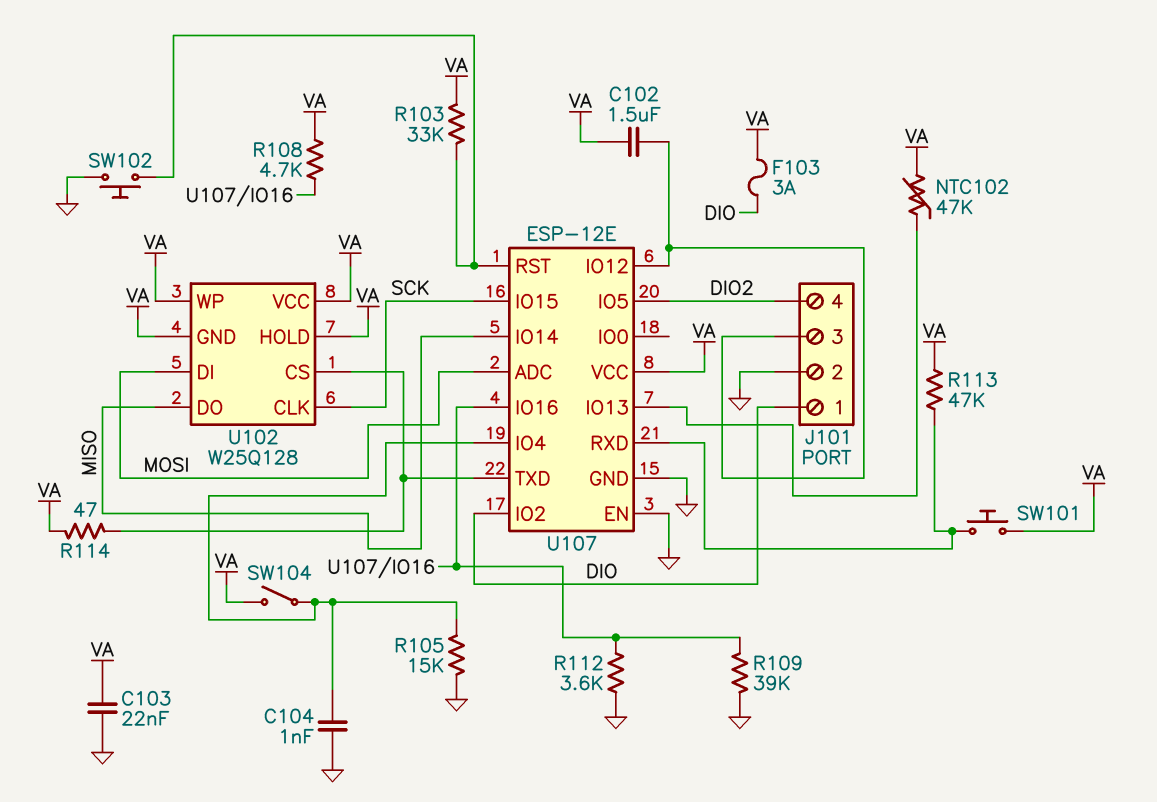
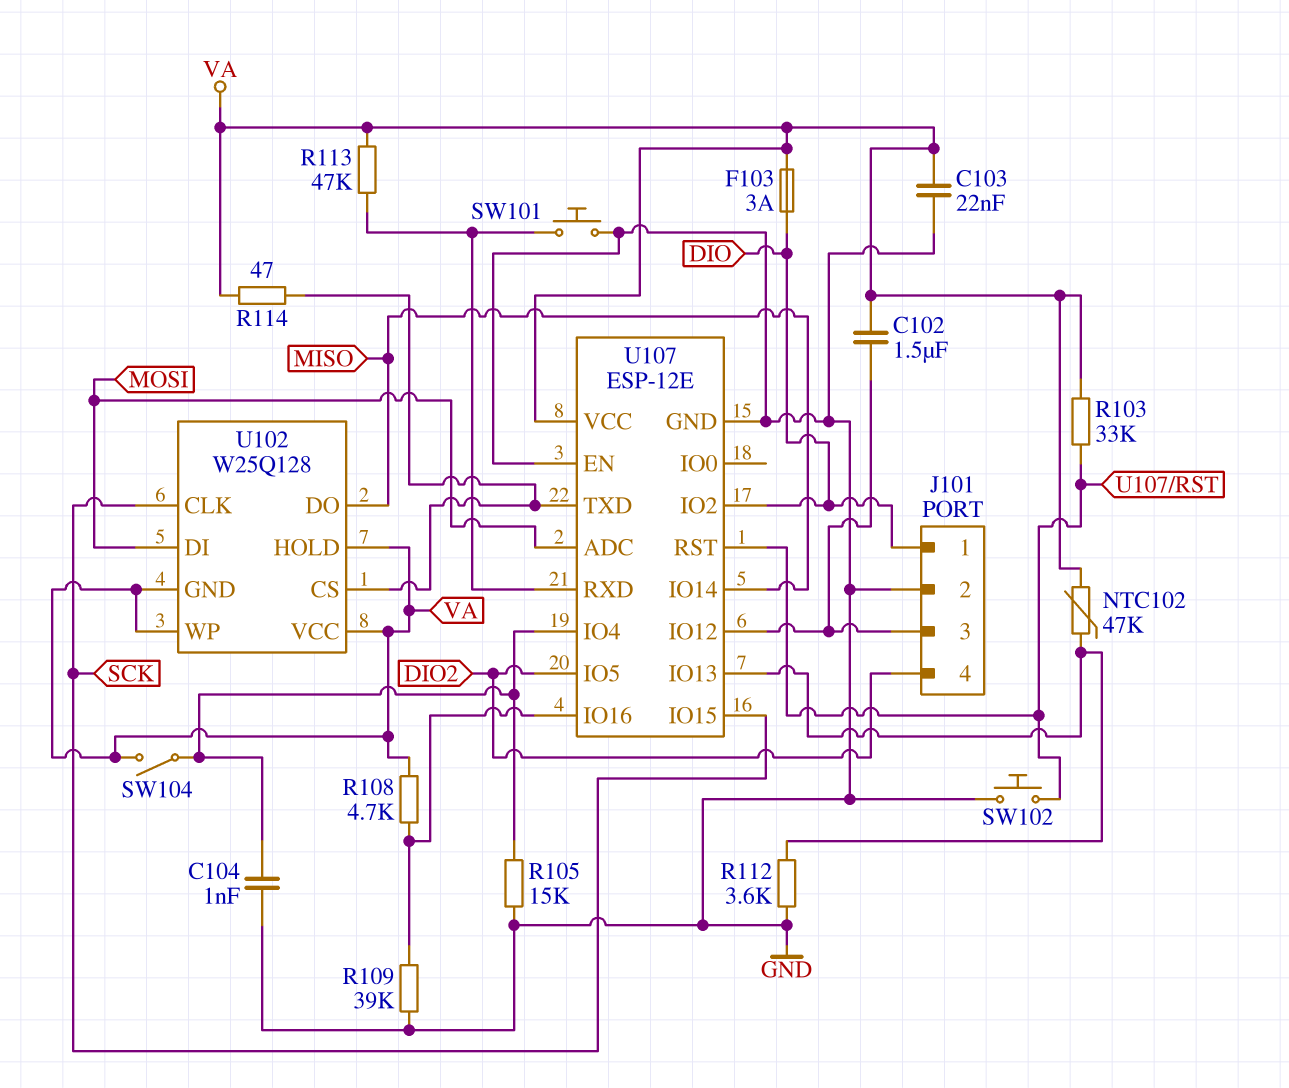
R112: 3.6k (GND, U107/IO16) -> 3.6k (GND, U107/IO13)
SW101: button (U107/RXD, VA) -> button (GND, U107/RXD)

